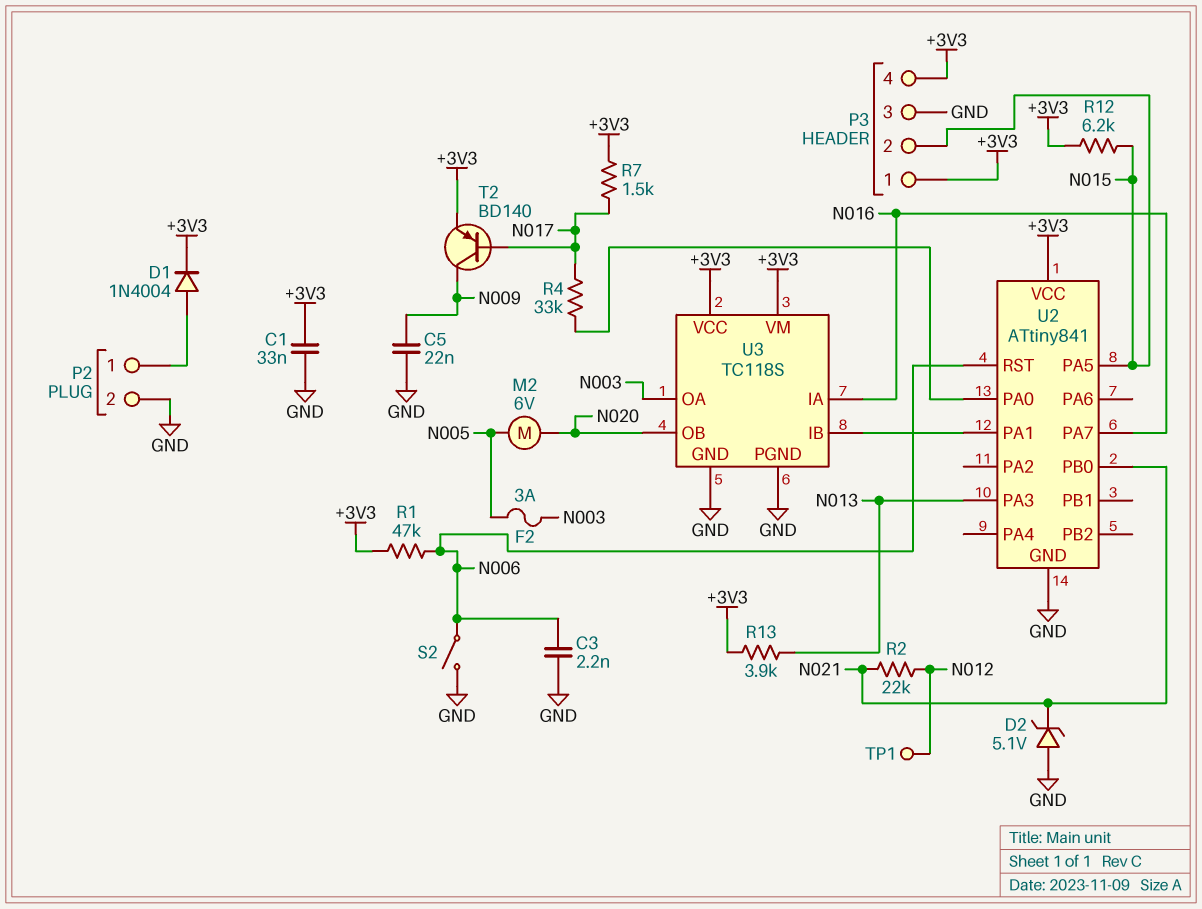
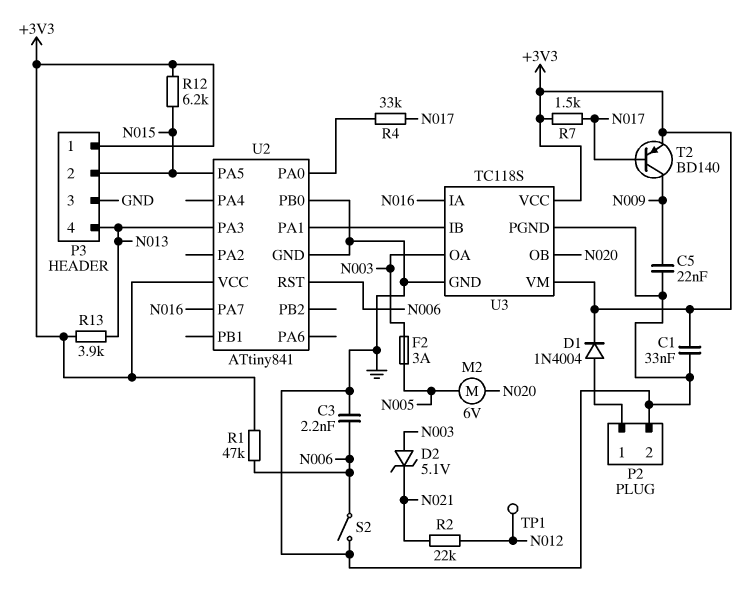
D2: zener 5.1V (A GND, K N021) -> zener 5.1V (A N003, K N021)
P3 pin 4: +3V3 -> N013
U2 pin PB0: N021 -> GND

